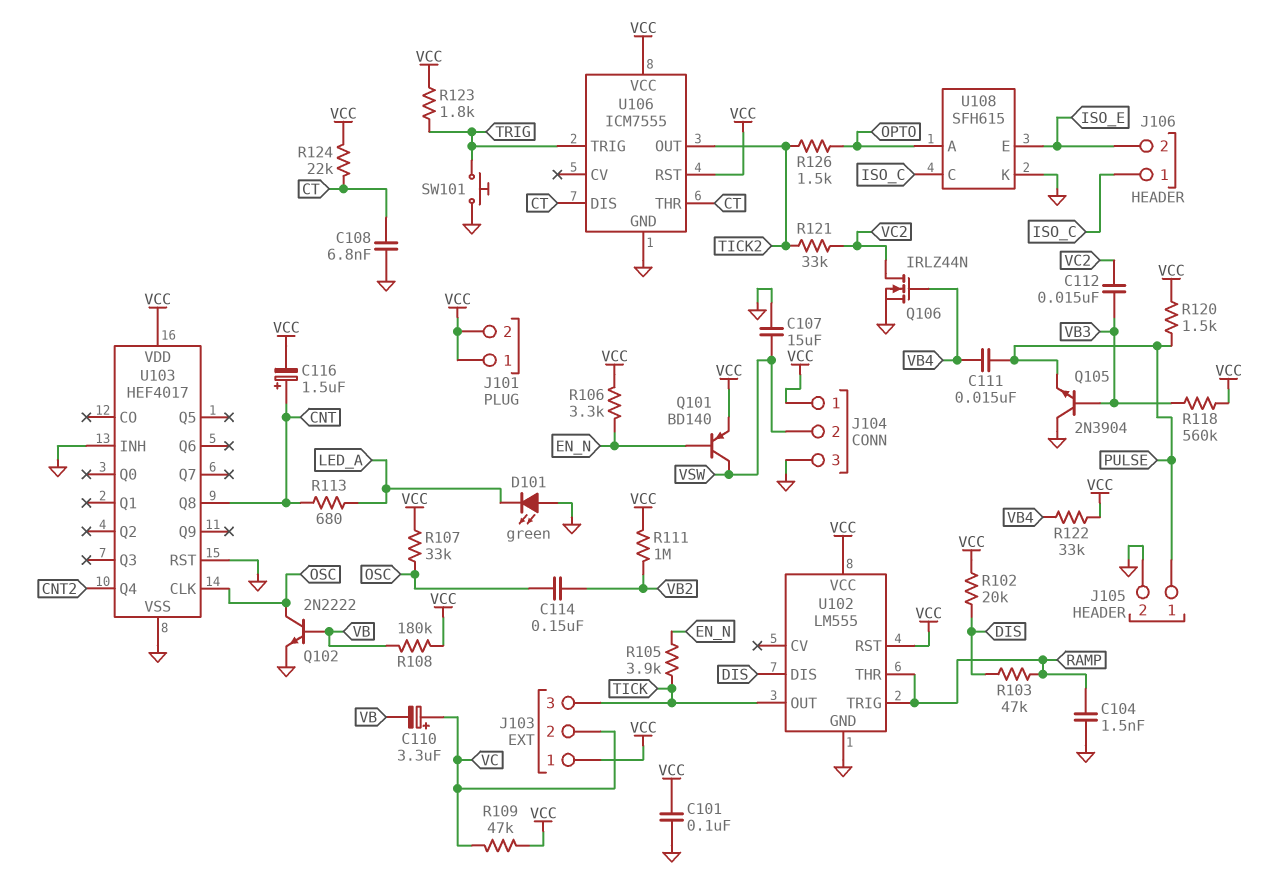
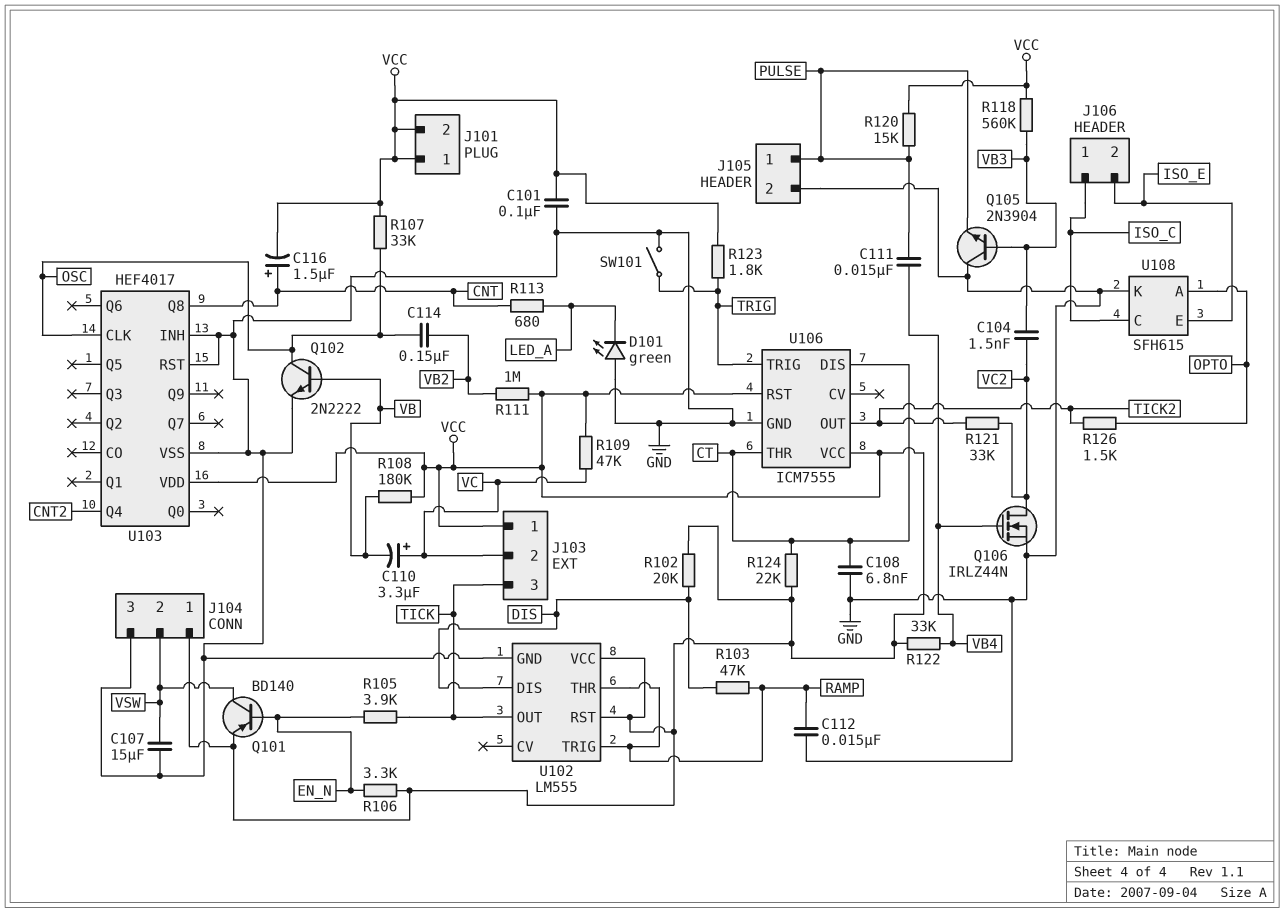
C104: 1.5nF (GND, RAMP) -> 1.5nF (VB3, VC2)
C112: 15nF (VB3, VC2) -> 15nF (GND, RAMP)
R120: 1.5k (PULSE, VCC) -> 15k (PULSE, VCC)
SW101: button (GND, TRIG) -> switch (GND, TRIG)

